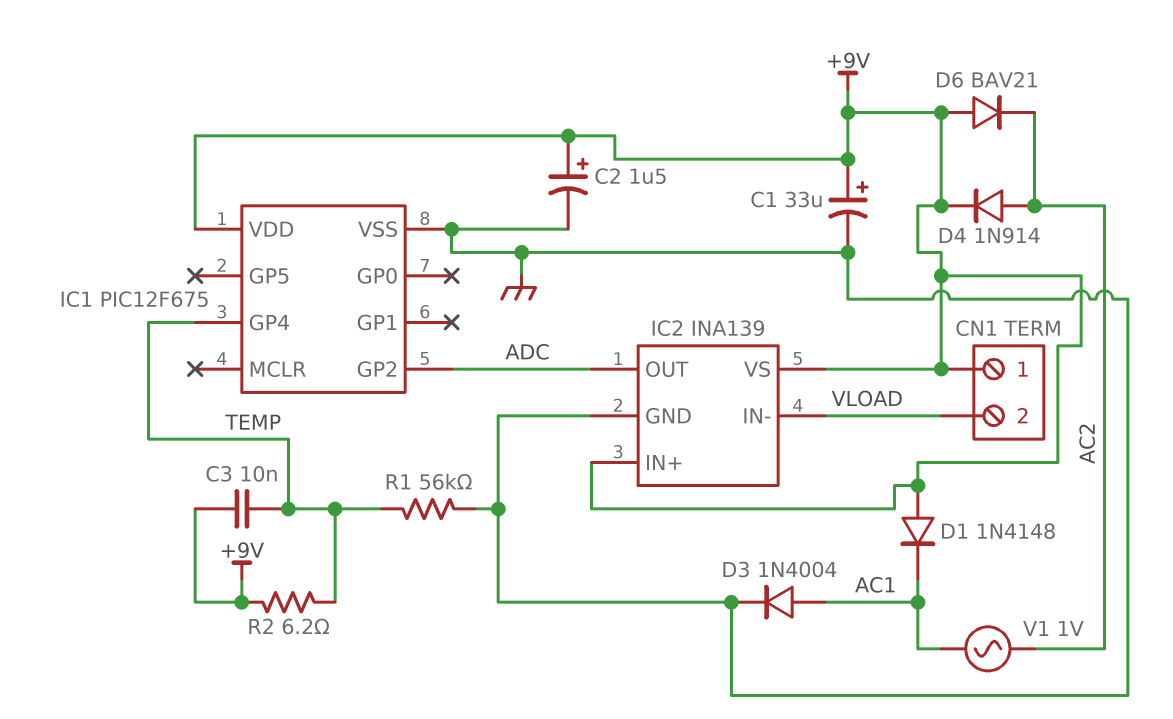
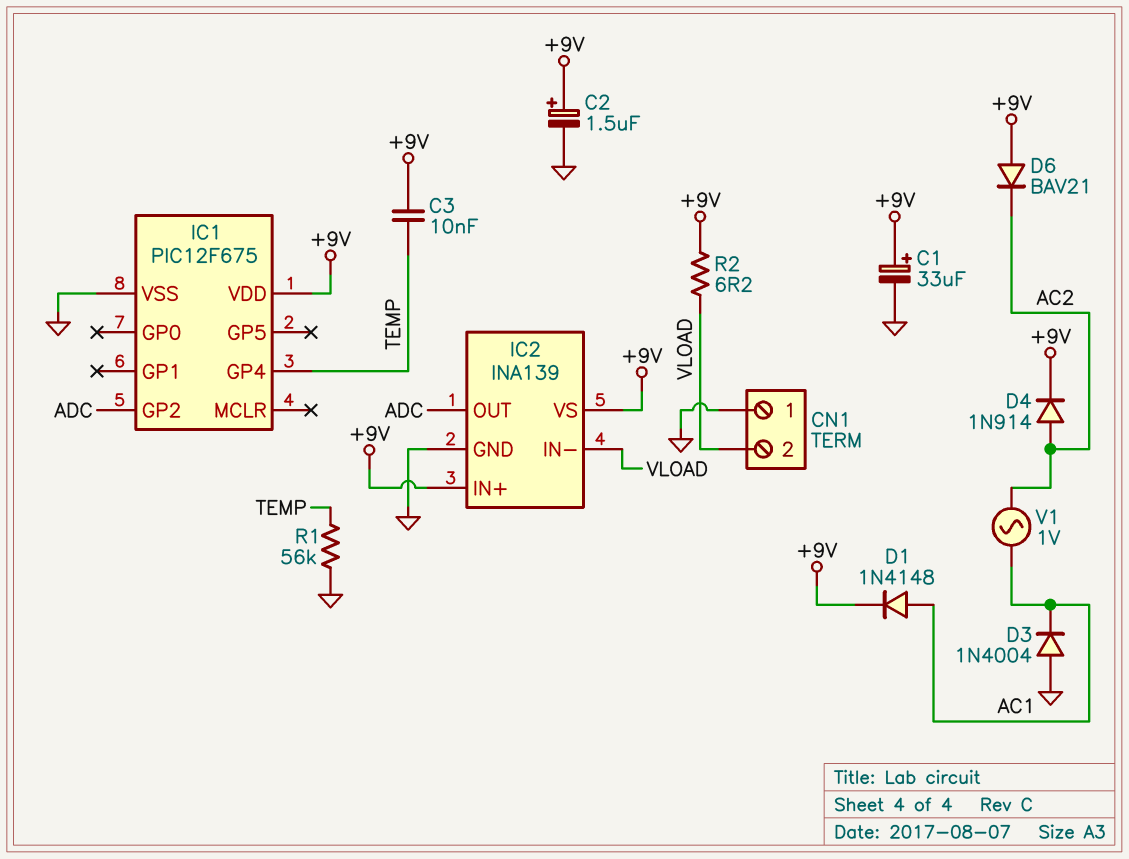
CN1 pin 1: +9V -> GND
D1: diode 1N4148 (A +9V, K AC1) -> diode 1N4148 (A AC1, K +9V)
D3: diode 1N4004 (A AC1, K GND) -> diode 1N4004 (A GND, K AC1)
R2: 6.2 (+9V, TEMP) -> 6.2 (+9V, VLOAD)

